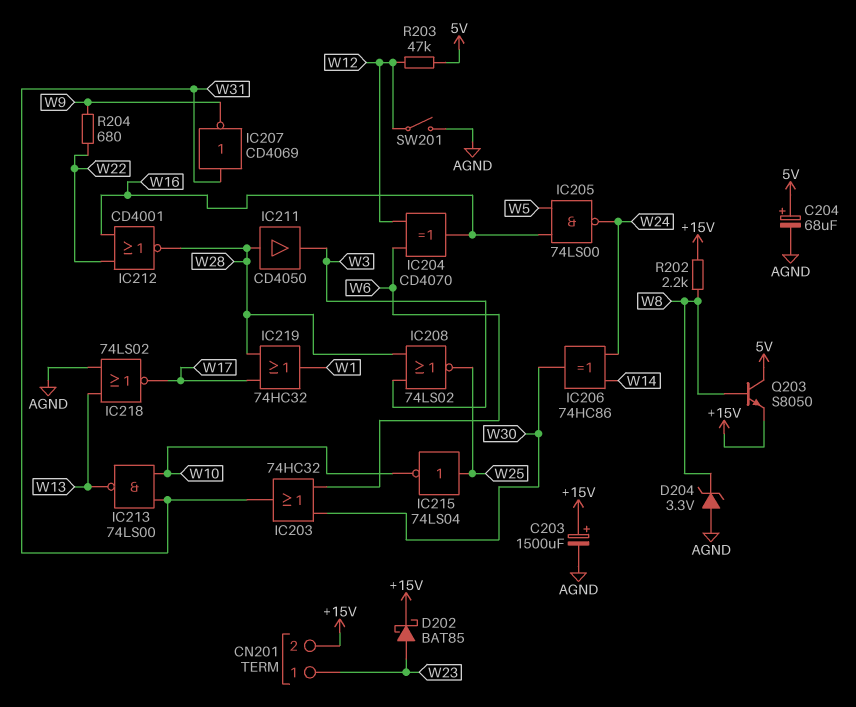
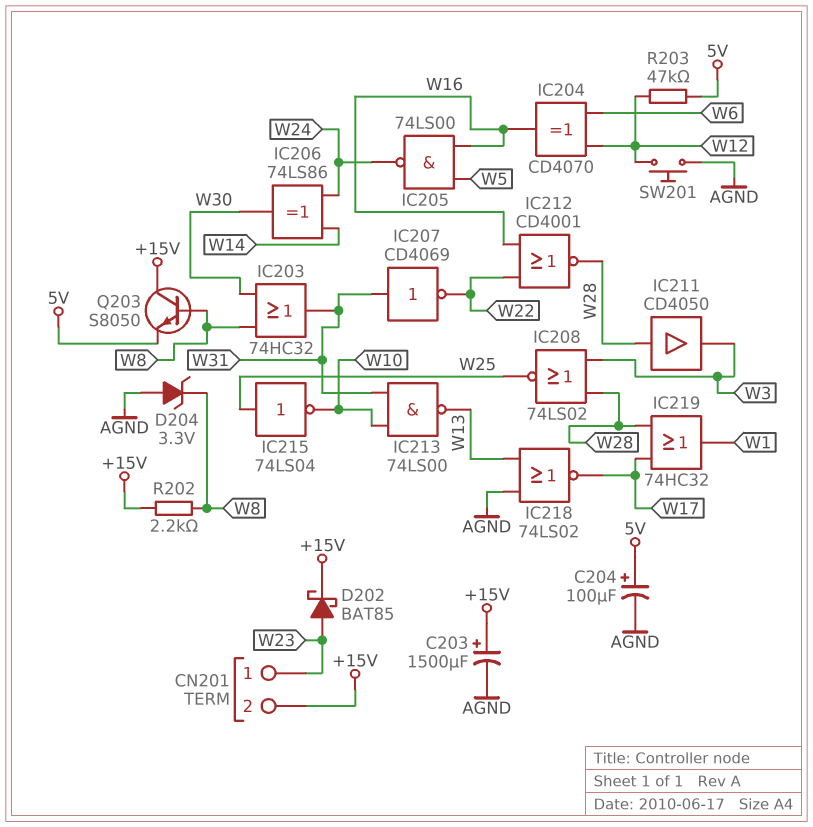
C204: 68uF (plus 5V, minus AGND) -> 100uF (plus 5V, minus AGND)
IC203: OR 74HC32 (in W6, in W30, out W31) -> OR 74HC32 (in W8, in W30, out W31)
IC206: XOR 74HC86 (in W14, in W24, out W30) -> XOR 74LS86 (in W14, in W24, out W30)
IC207: NOT CD4069 (in W31, out W9) -> NOT CD4069 (in W31, out W22)
Q203: NPN S8050 (B W8, C 5V, E +15V) -> NPN S8050 (B W8, C +15V, E 5V)
R204: 680 (W9, W22) -> none
SW201: switch (AGND, W12) -> button (AGND, W12)

